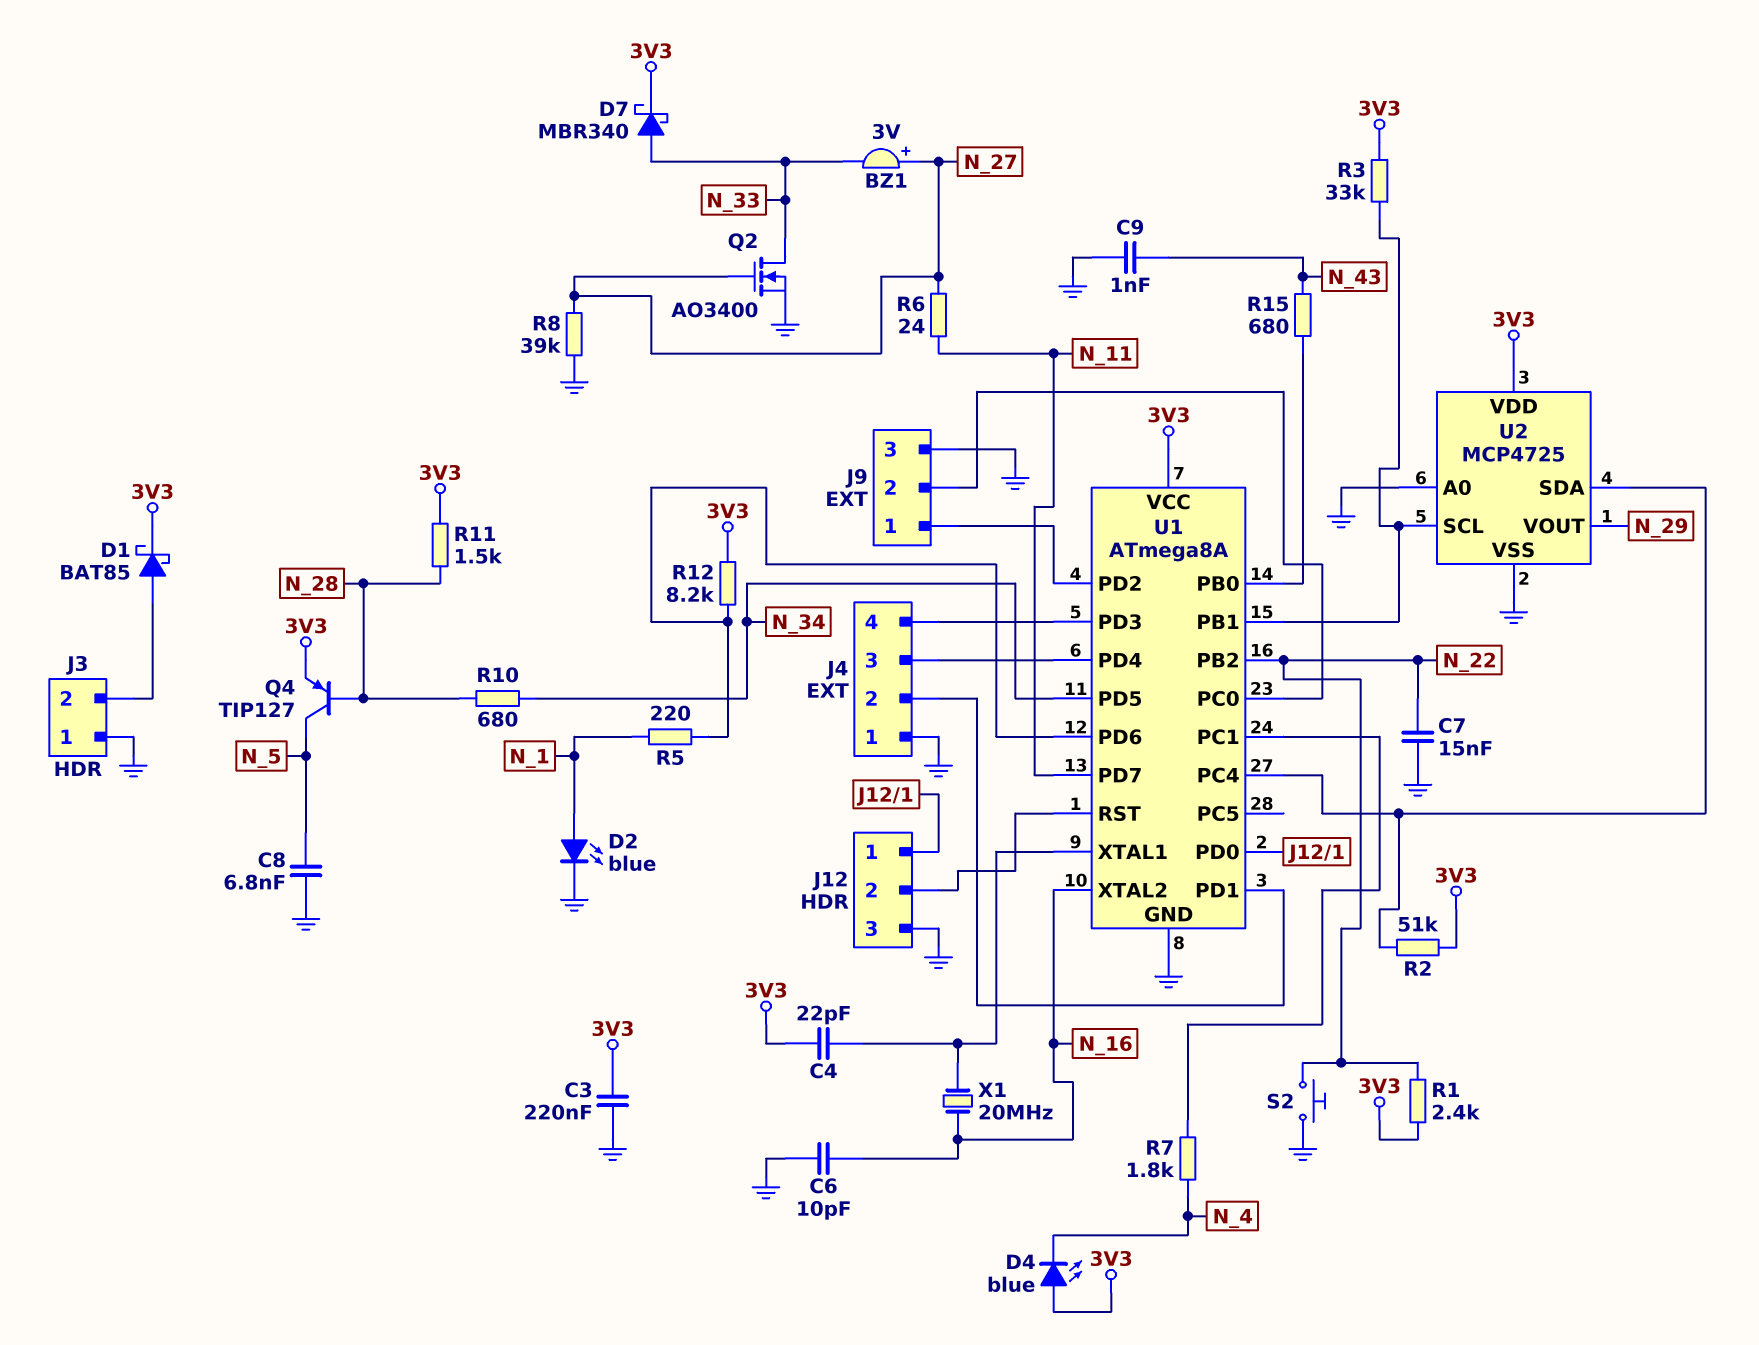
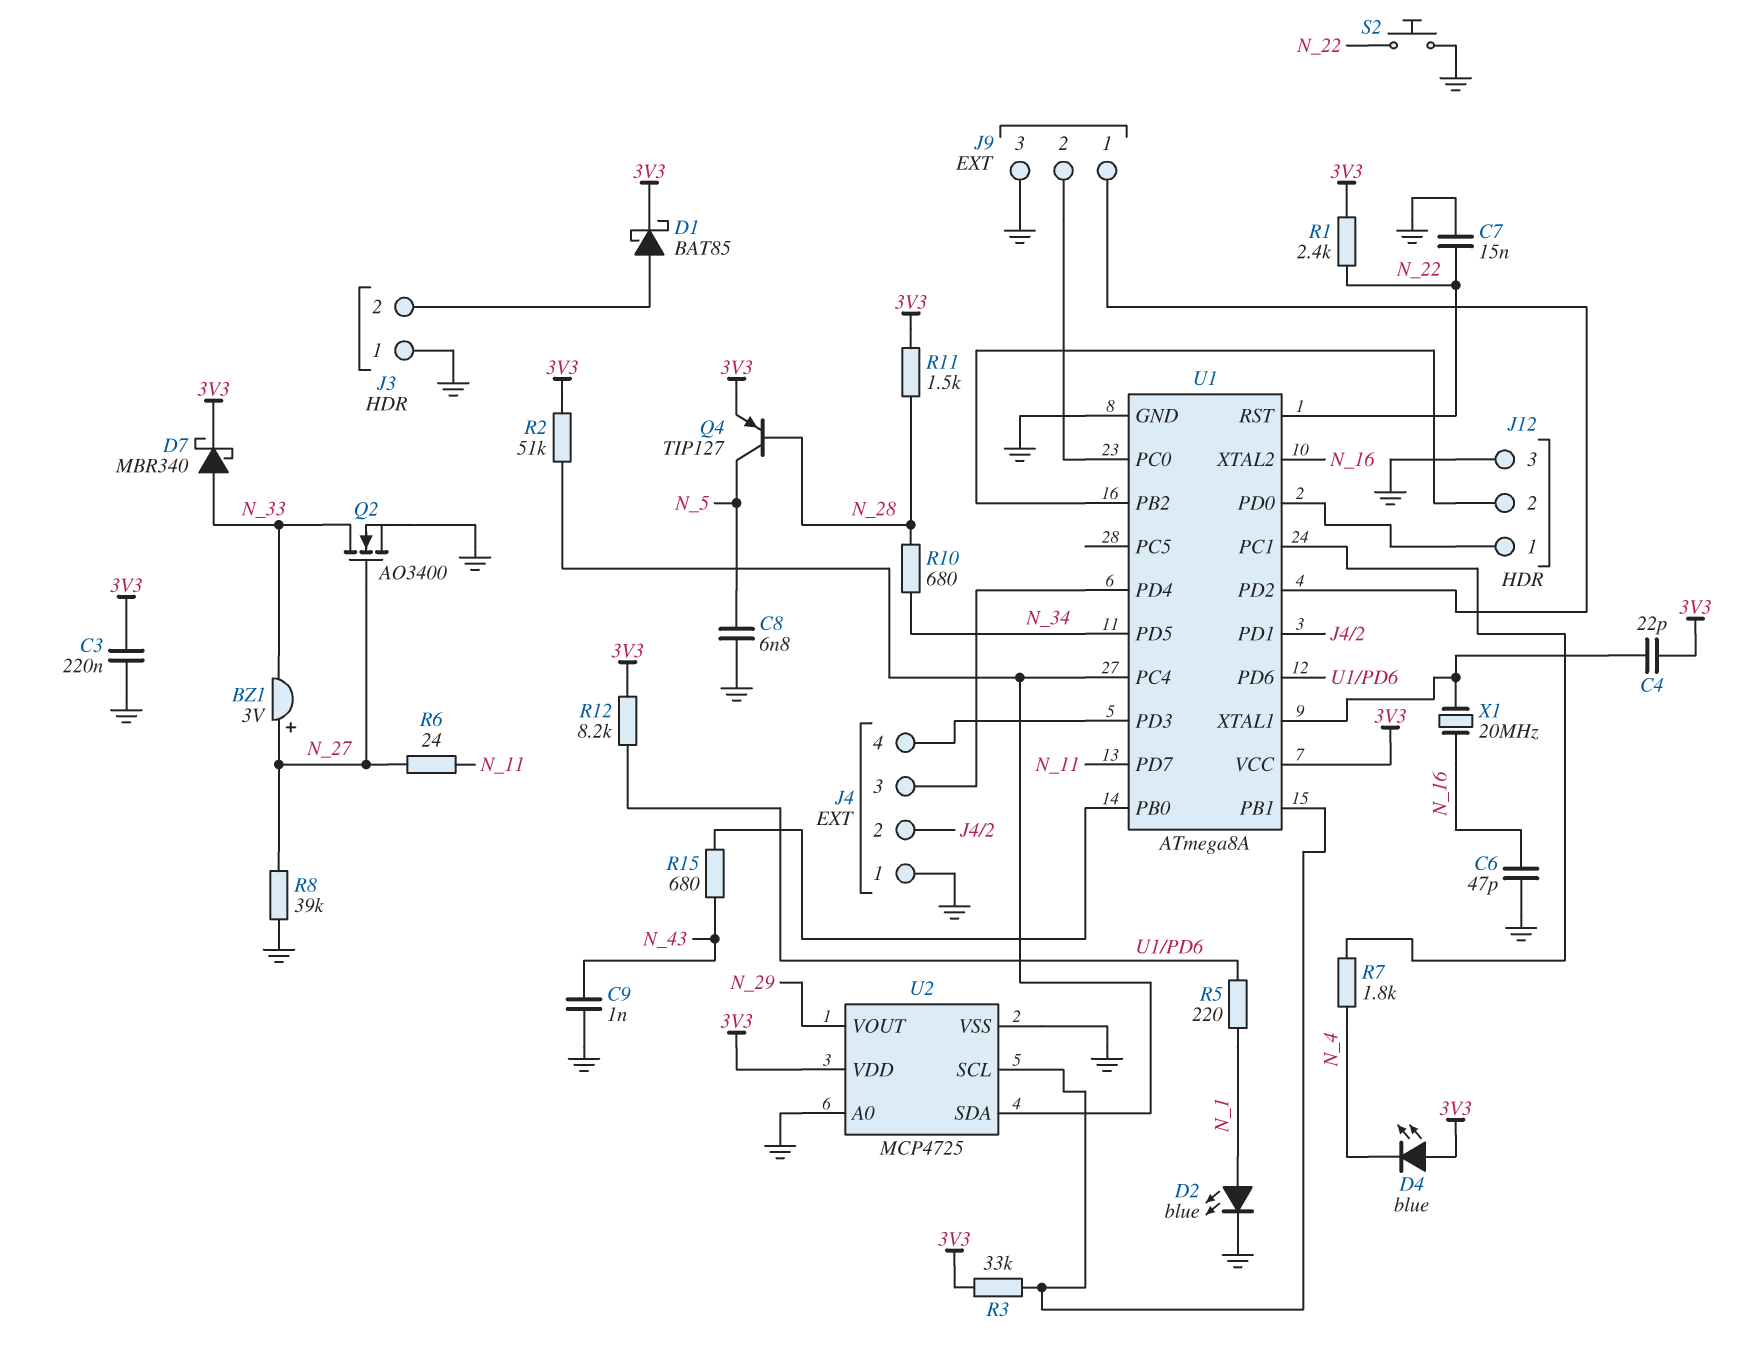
C6: 10pF (GND, N_16) -> 47pF (GND, N_16)
U1 pin PB2: N_22 -> J12/2
U1 pin RST: J12/2 -> N_22

